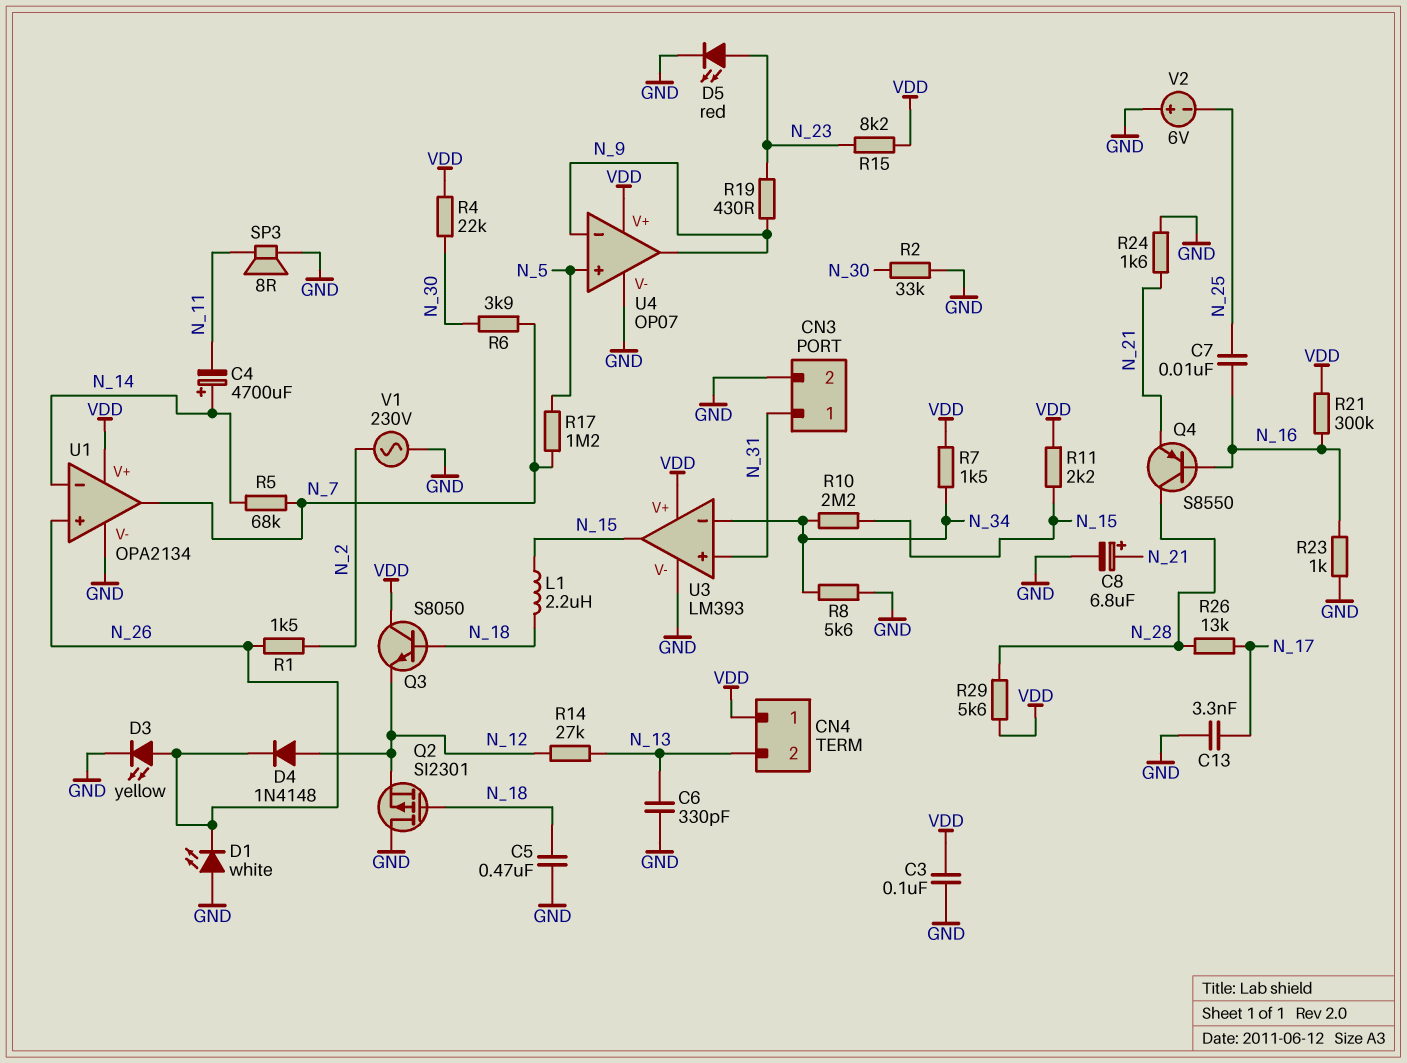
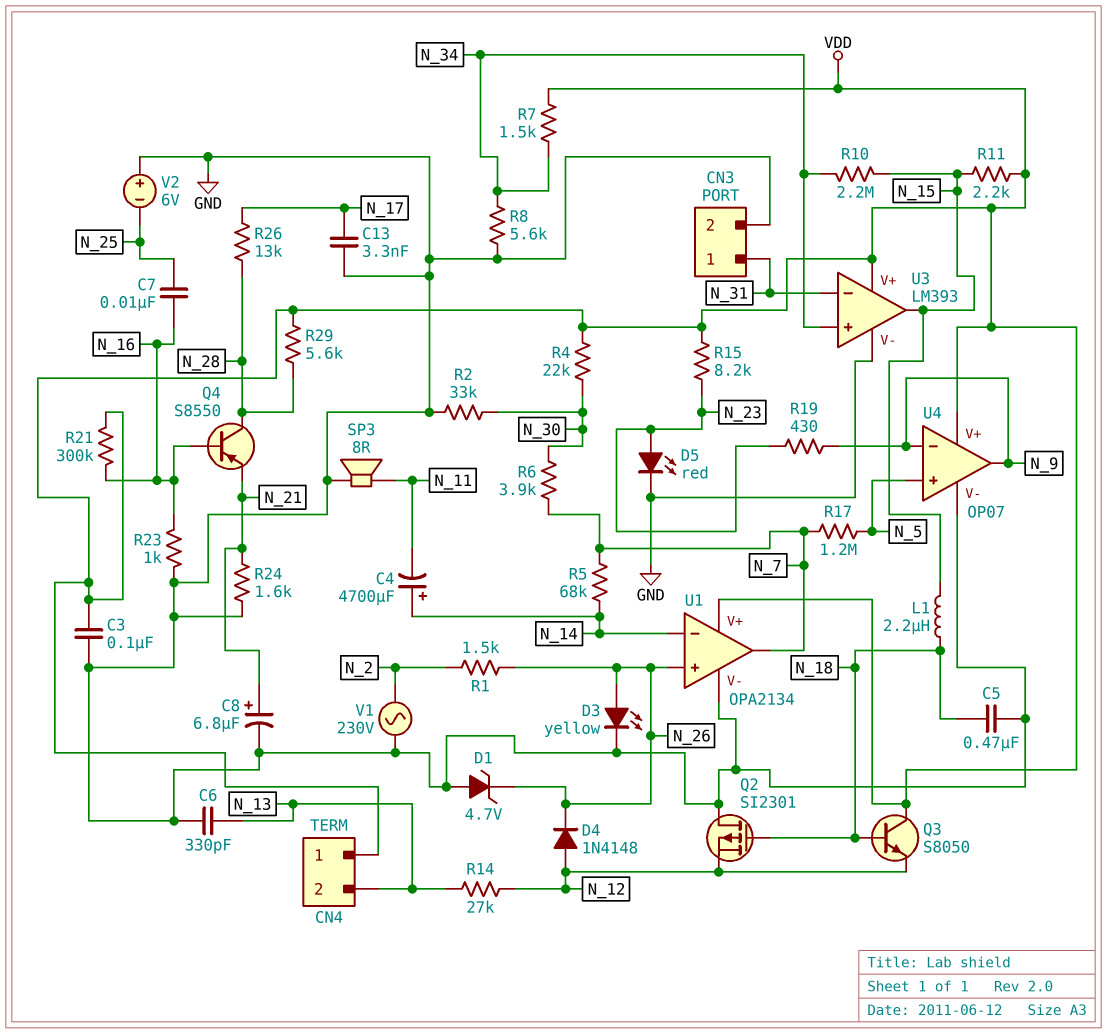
D1: LED white (A GND, K N_26) -> zener 4.7V (A GND, K N_26)
U3 pin in+: N_31 -> N_34
U3 pin in-: N_34 -> N_31

